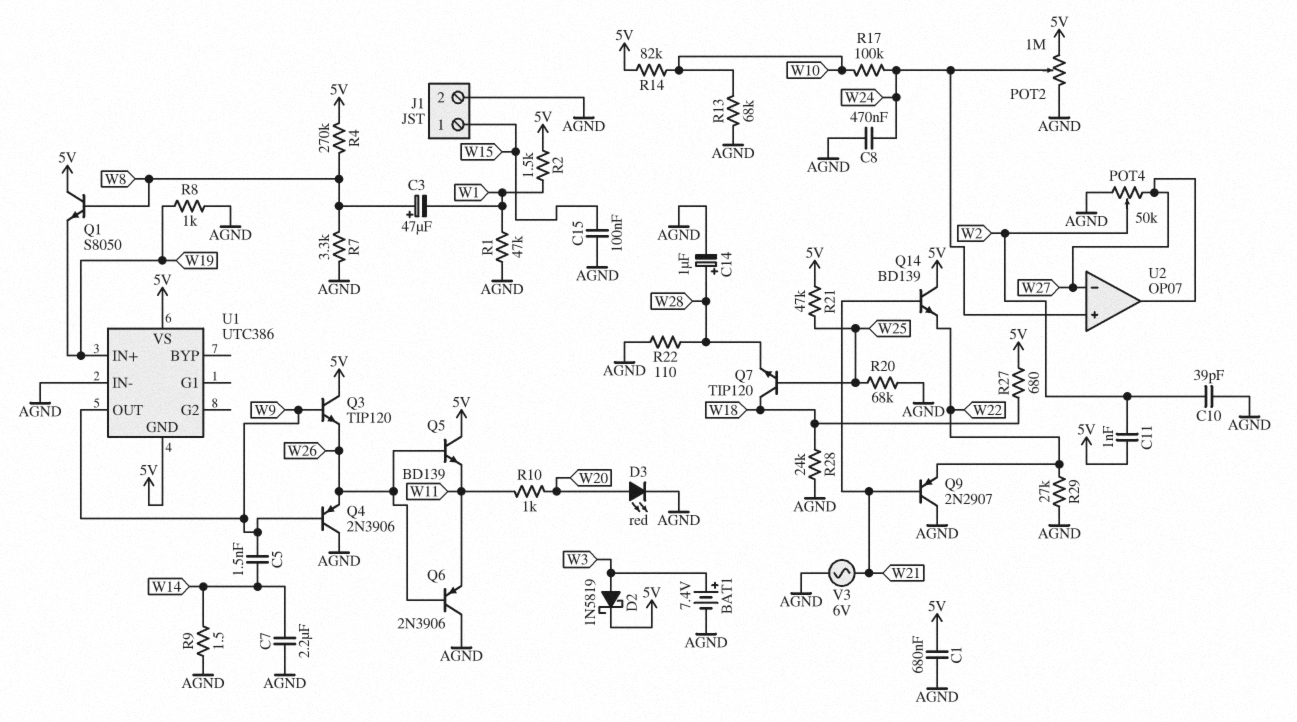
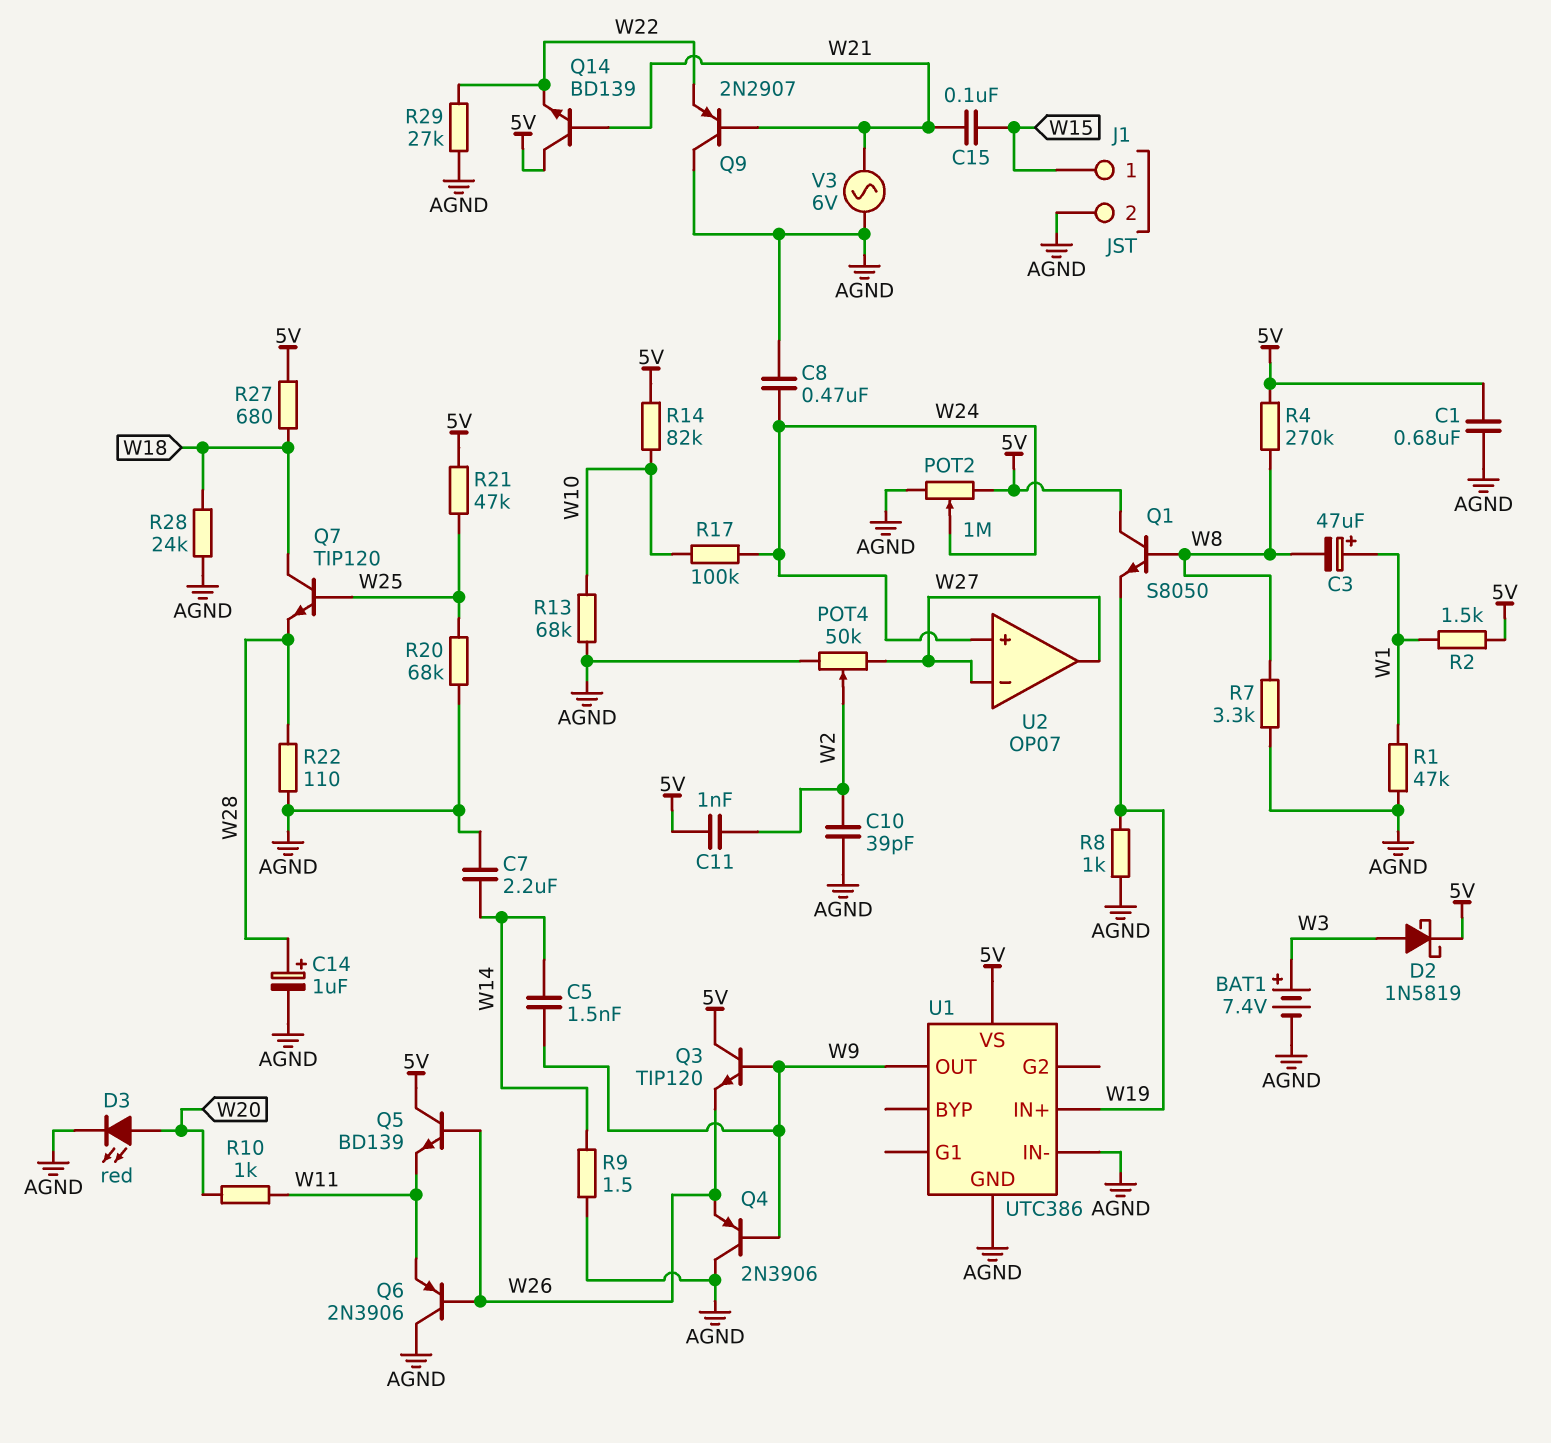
C3: 47uF (plus W8, minus W1) -> 47uF (plus W1, minus W8)
C15: 100nF (AGND, W15) -> 100nF (W15, W21)
U1 pin GND: 5V -> AGND

